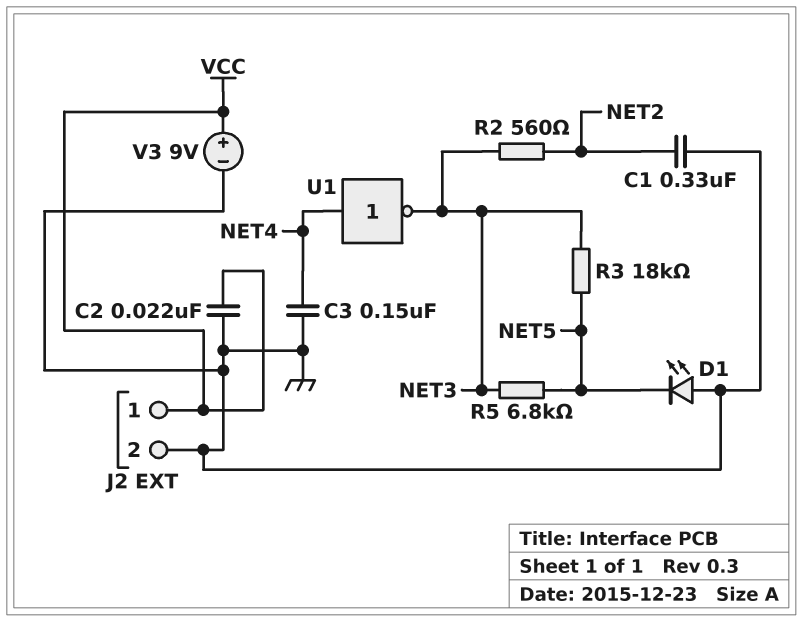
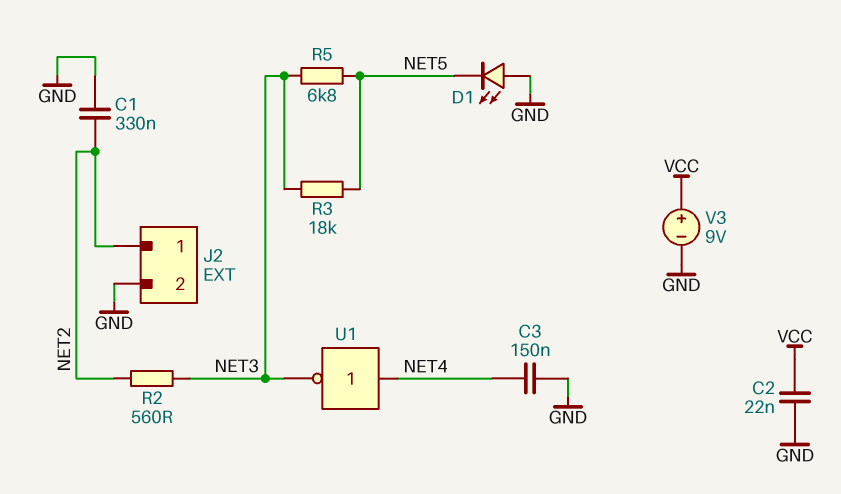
J2 pin 1: VCC -> NET2

